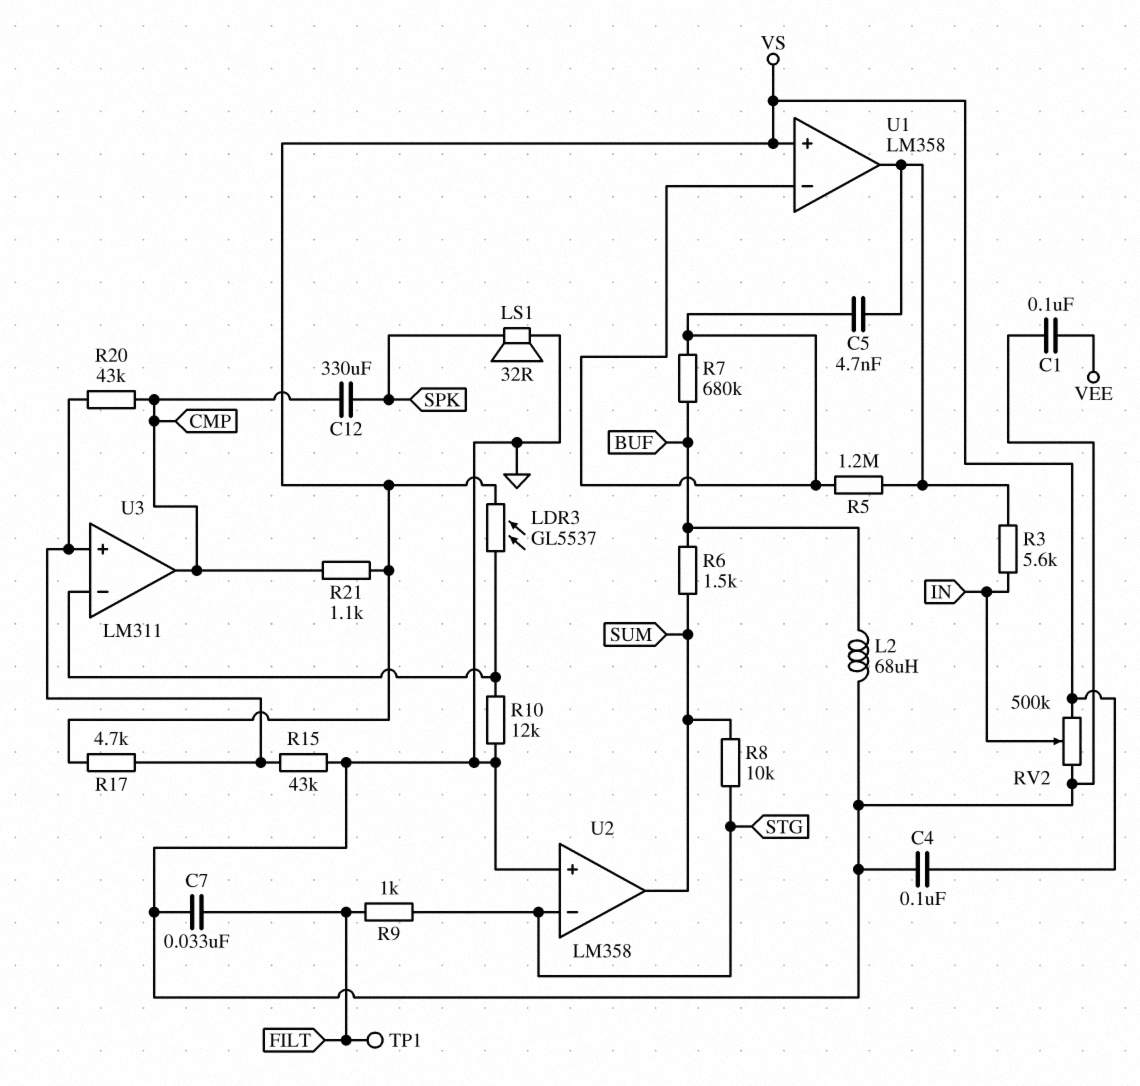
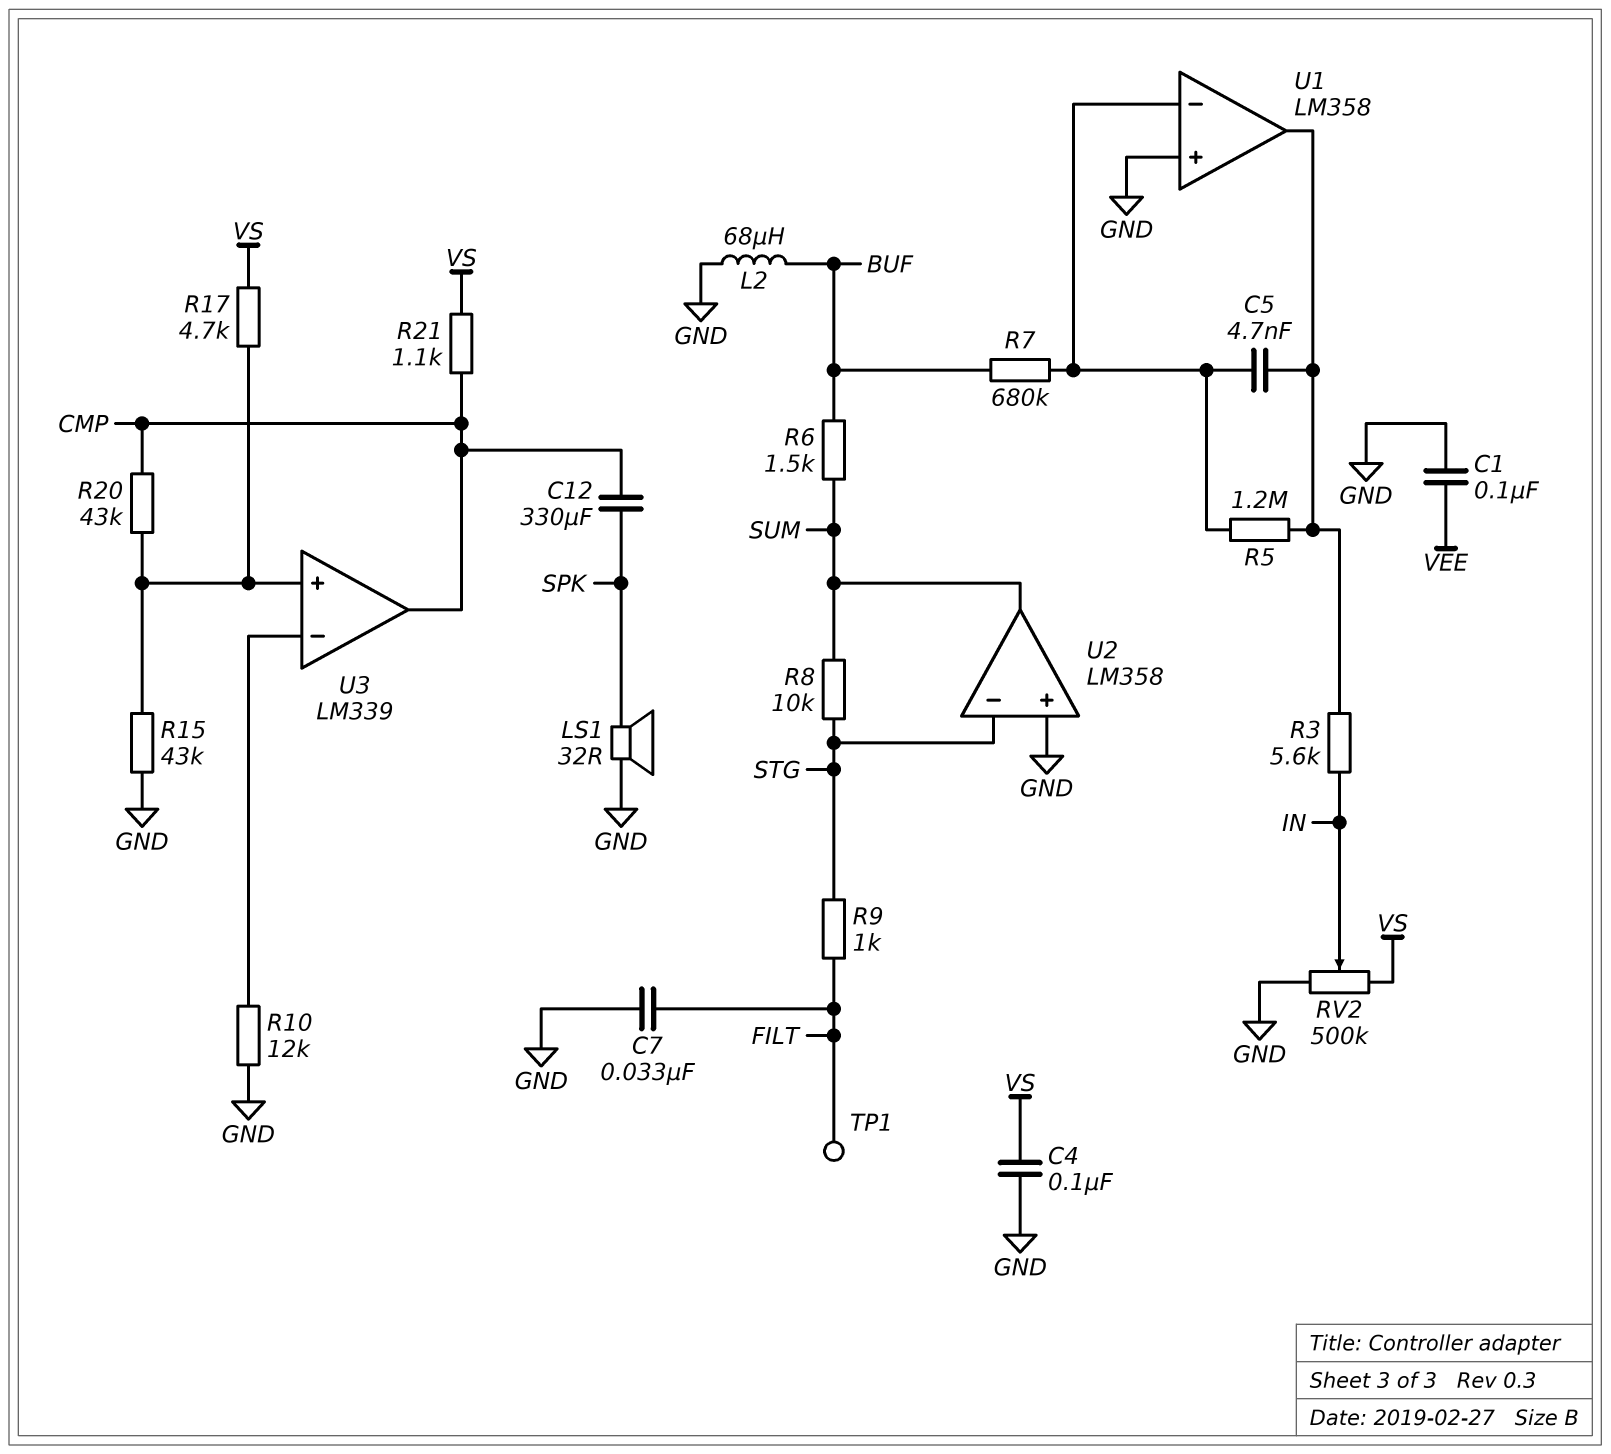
LDR3: GL5537 (U3/in-, VS) -> none
U1 pin in+: VS -> GND
U3: LM311 -> LM339

